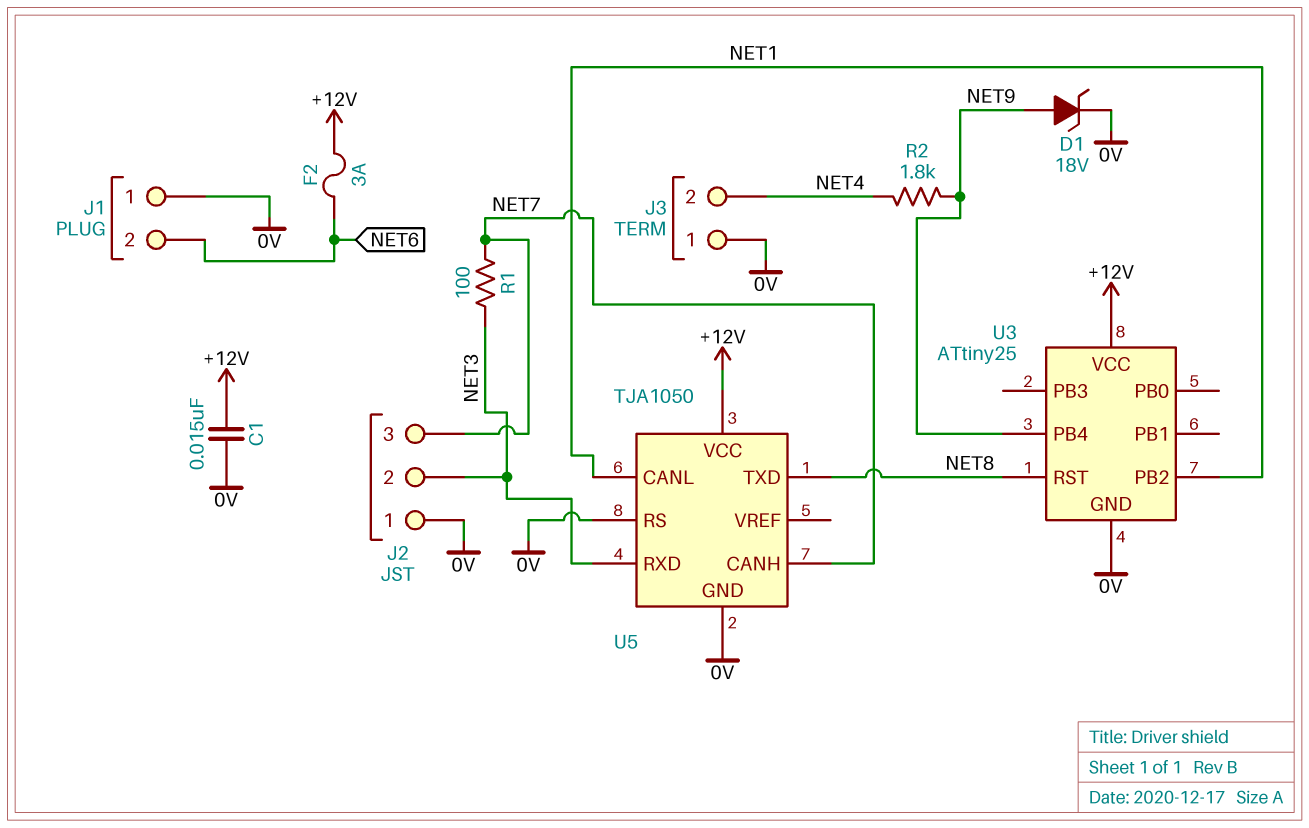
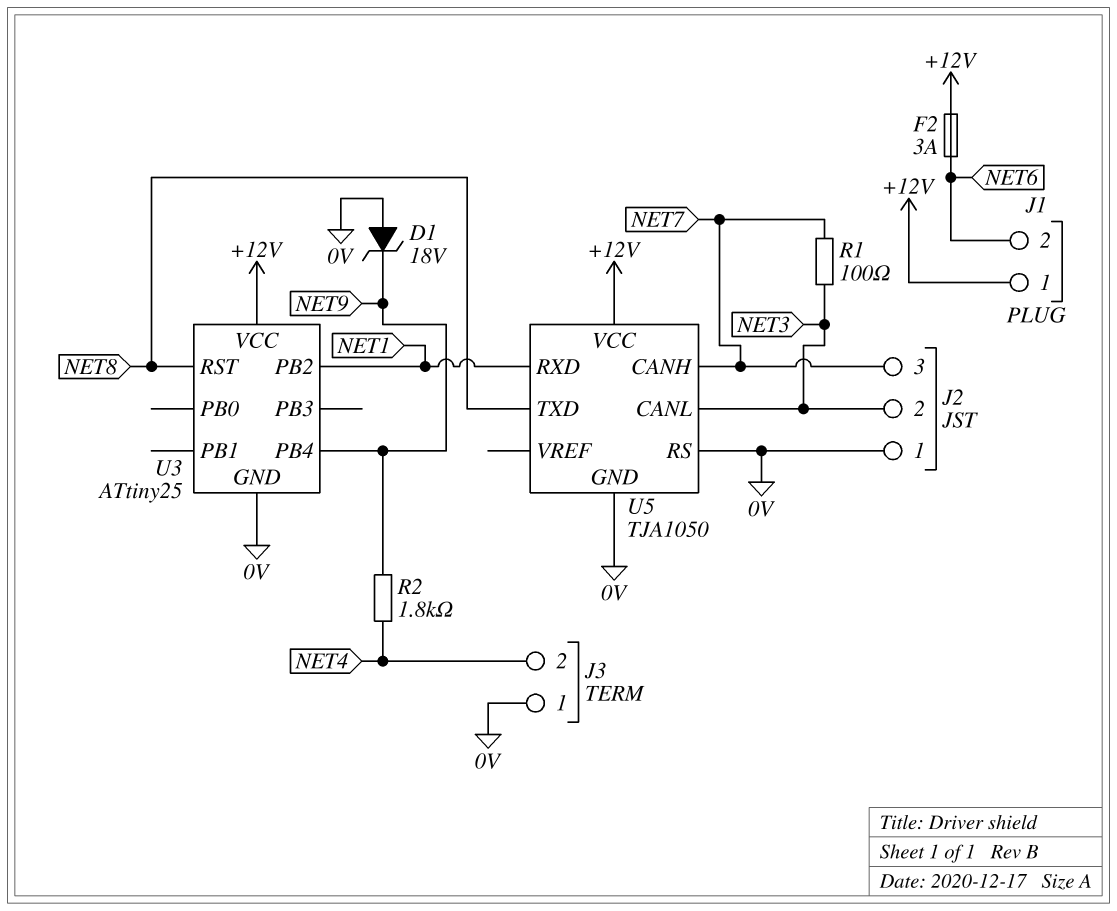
C1: 15nF (+12V, 0V) -> none
D1: zener 18V (A NET9, K 0V) -> zener 18V (A 0V, K NET9)
J1 pin 1: 0V -> +12V
U5 pin CANL: NET1 -> NET3
U5 pin RXD: NET3 -> NET1

